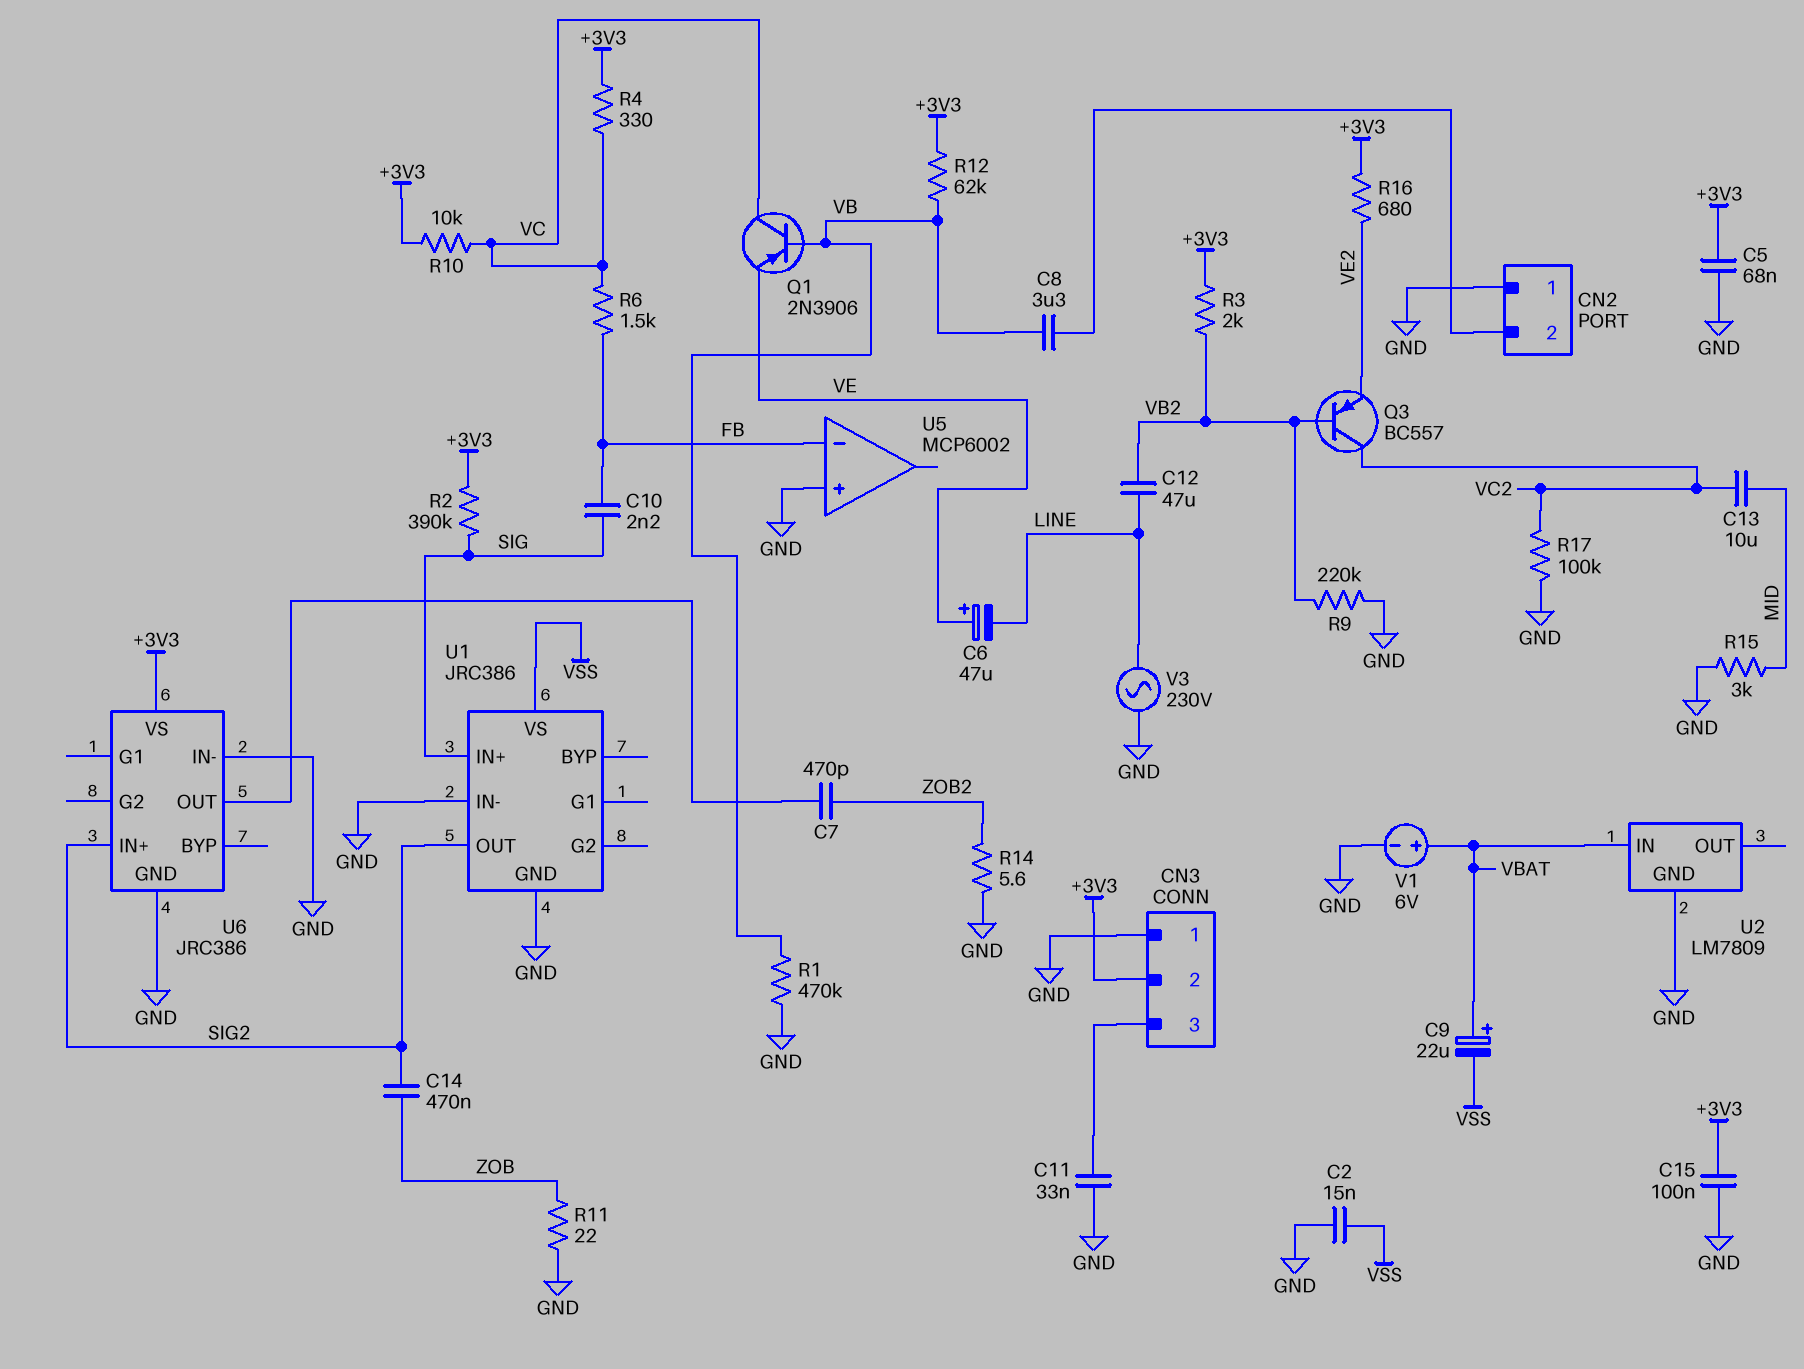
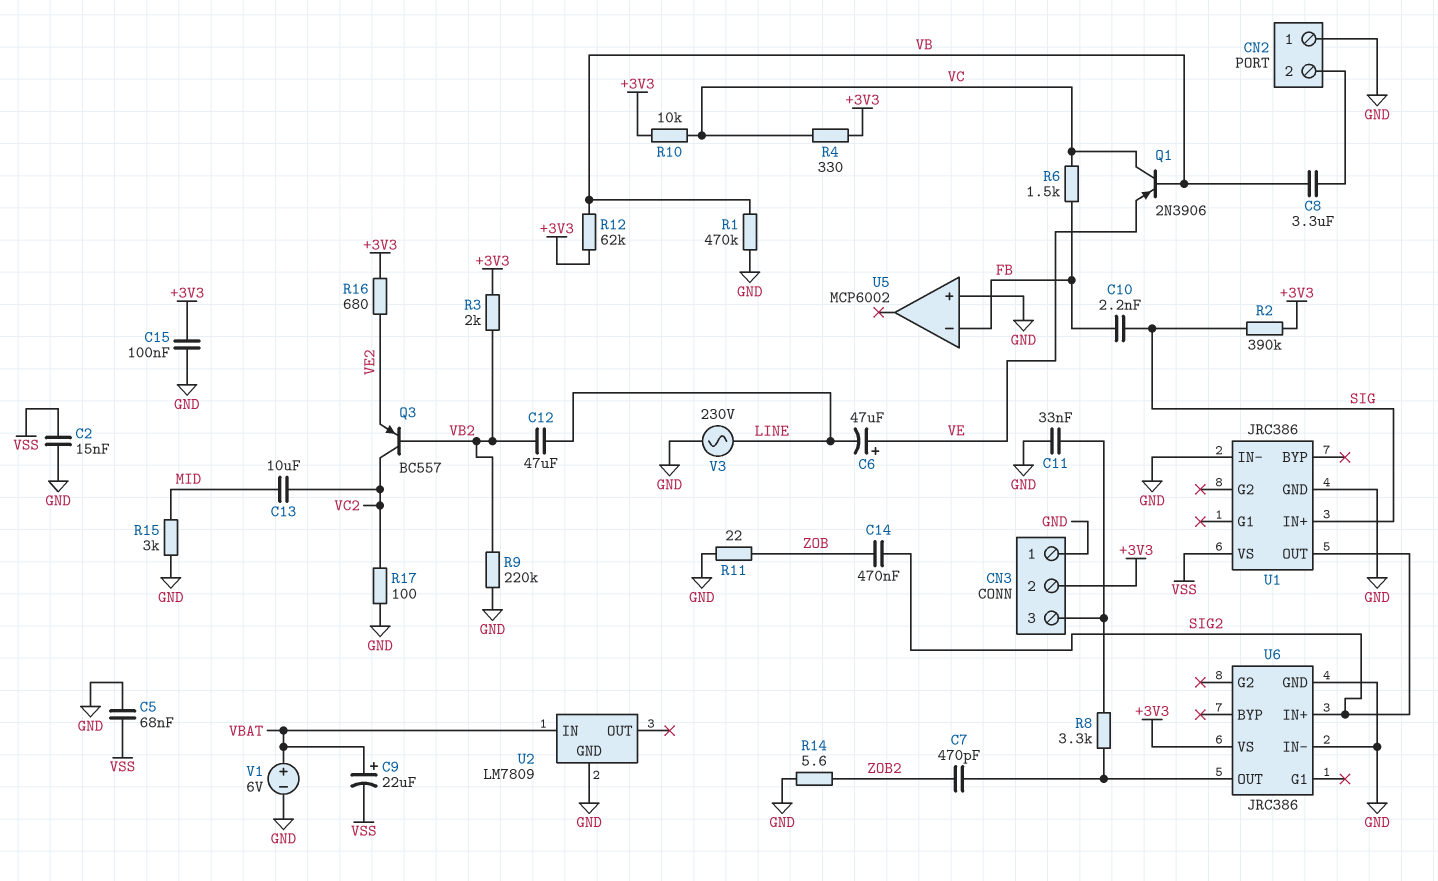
C5: 68nF (+3V3, GND) -> 68nF (GND, VSS)
R8: none -> 3.3k (CN3/3, U6/OUT)
R17: 100k (GND, VC2) -> 100 (GND, VC2)

